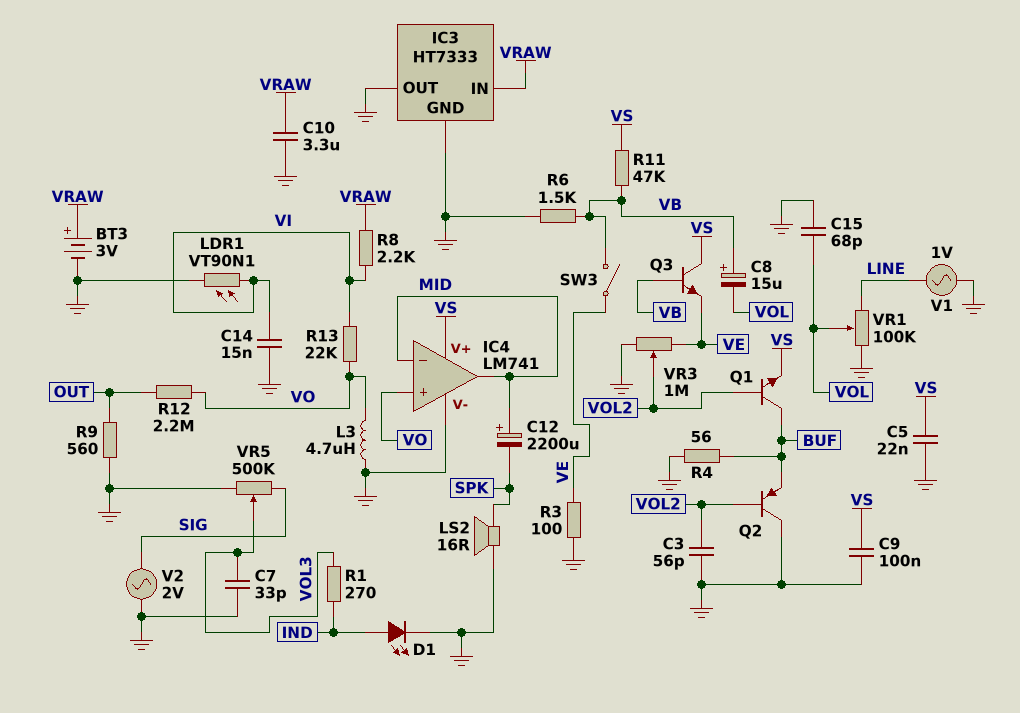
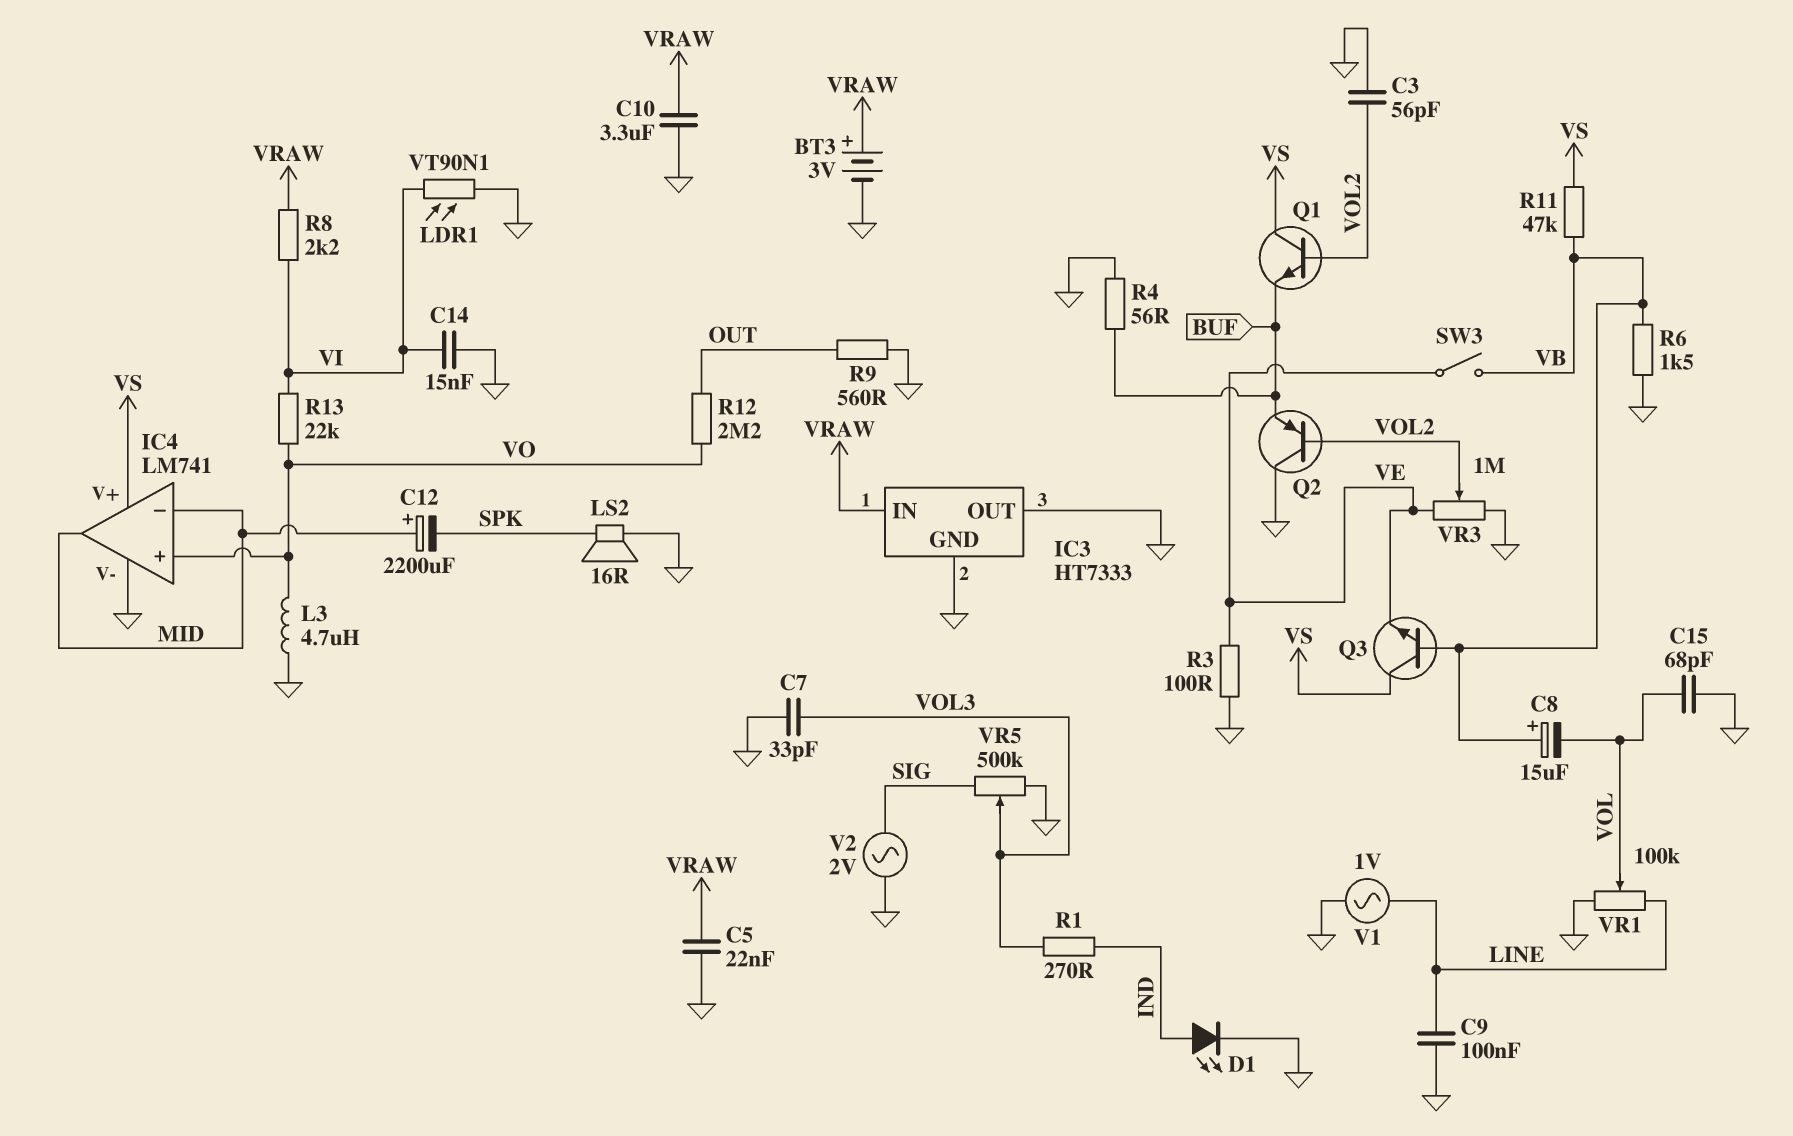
C5: 22nF (GND, VS) -> 22nF (GND, VRAW)
C9: 100nF (GND, VS) -> 100nF (GND, LINE)
Q1: NPN (B VOL2, C BUF, E VS) -> NPN (B VOL2, C VS, E BUF)

